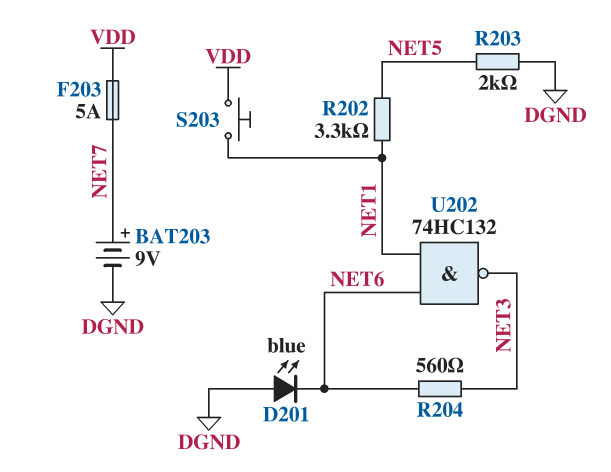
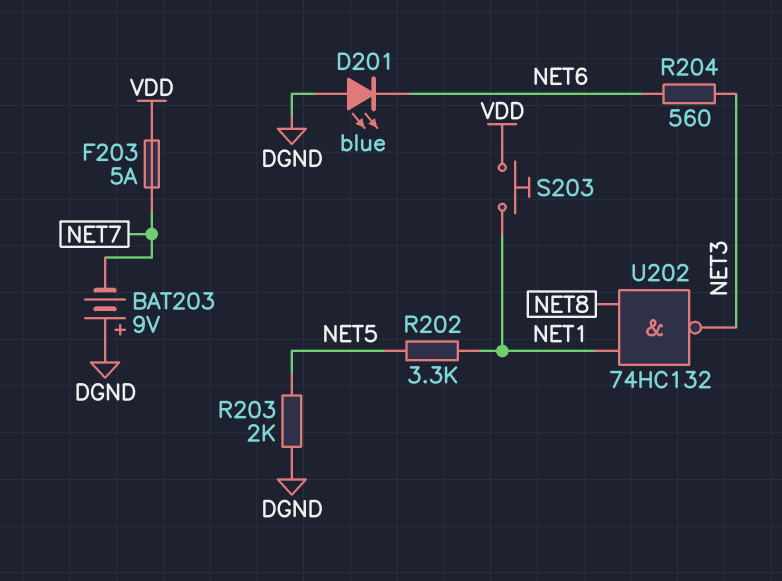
BAT203: 9V (plus NET7, minus DGND) -> 9V (plus DGND, minus NET7)
U202: NAND 74HC132 (in NET1, in NET6, out NET3) -> NAND 74HC132 (in NET1, in NET8, out NET3)

